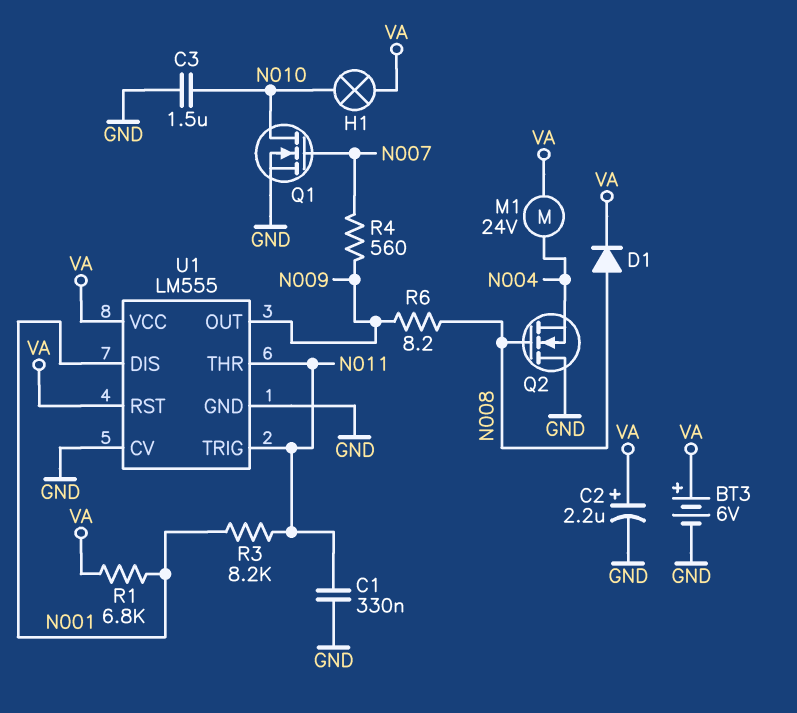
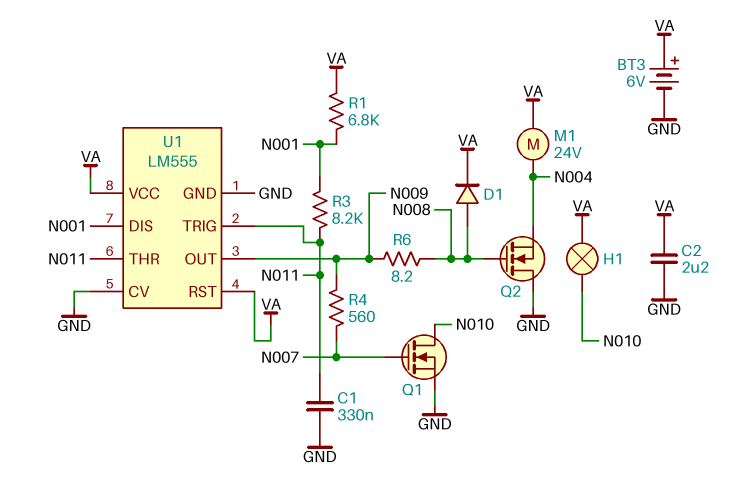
C2: 2.2uF (plus VA, minus GND) -> 2.2uF (GND, VA)
C3: 1.5uF (GND, N010) -> none

